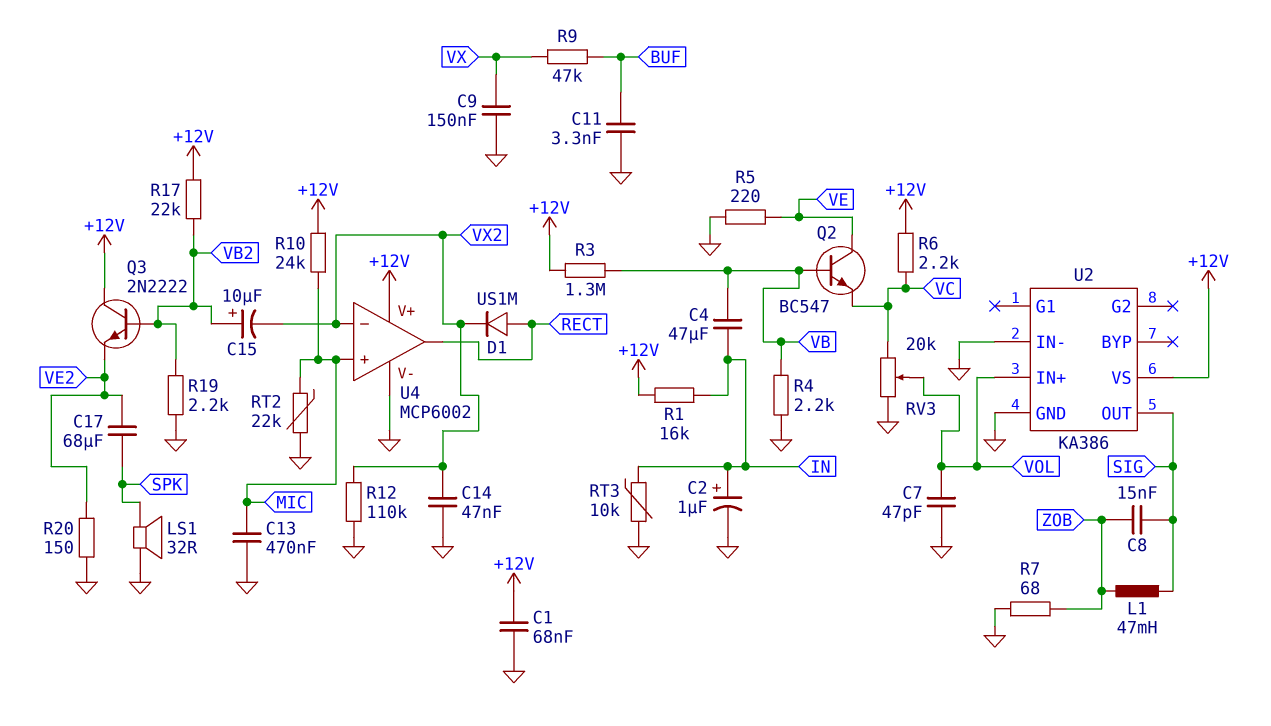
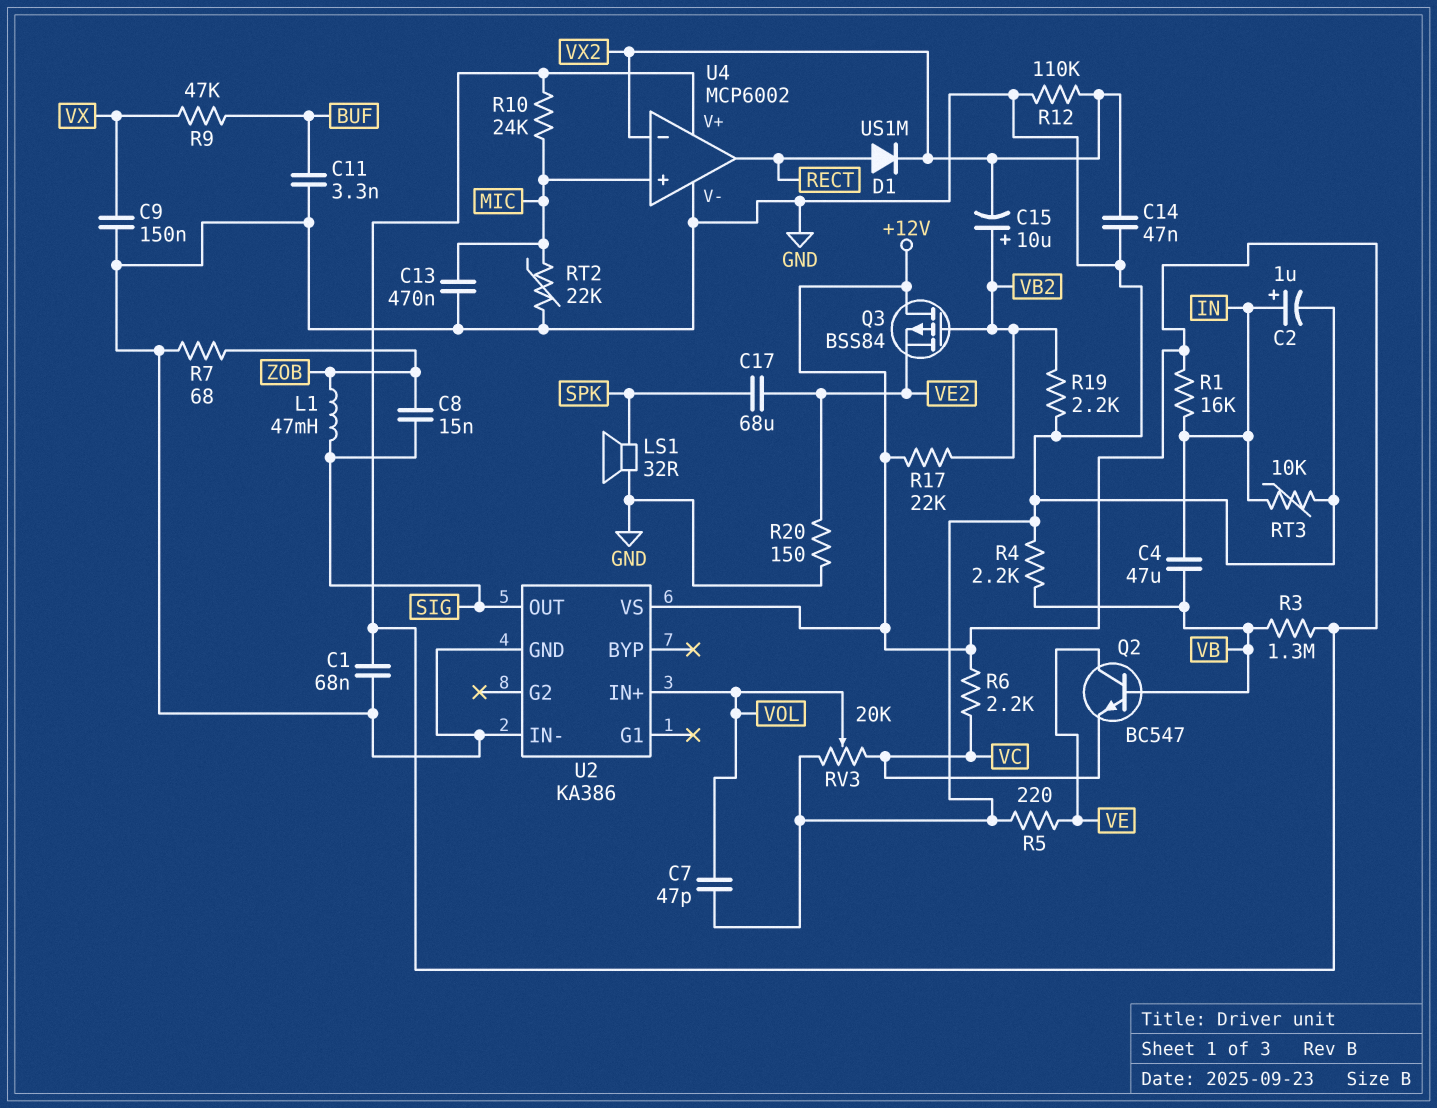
Q3: NPN 2N2222 (B VB2, C +12V, E VE2) -> PMOS BSS84 (G VB2, D +12V, S VE2)

